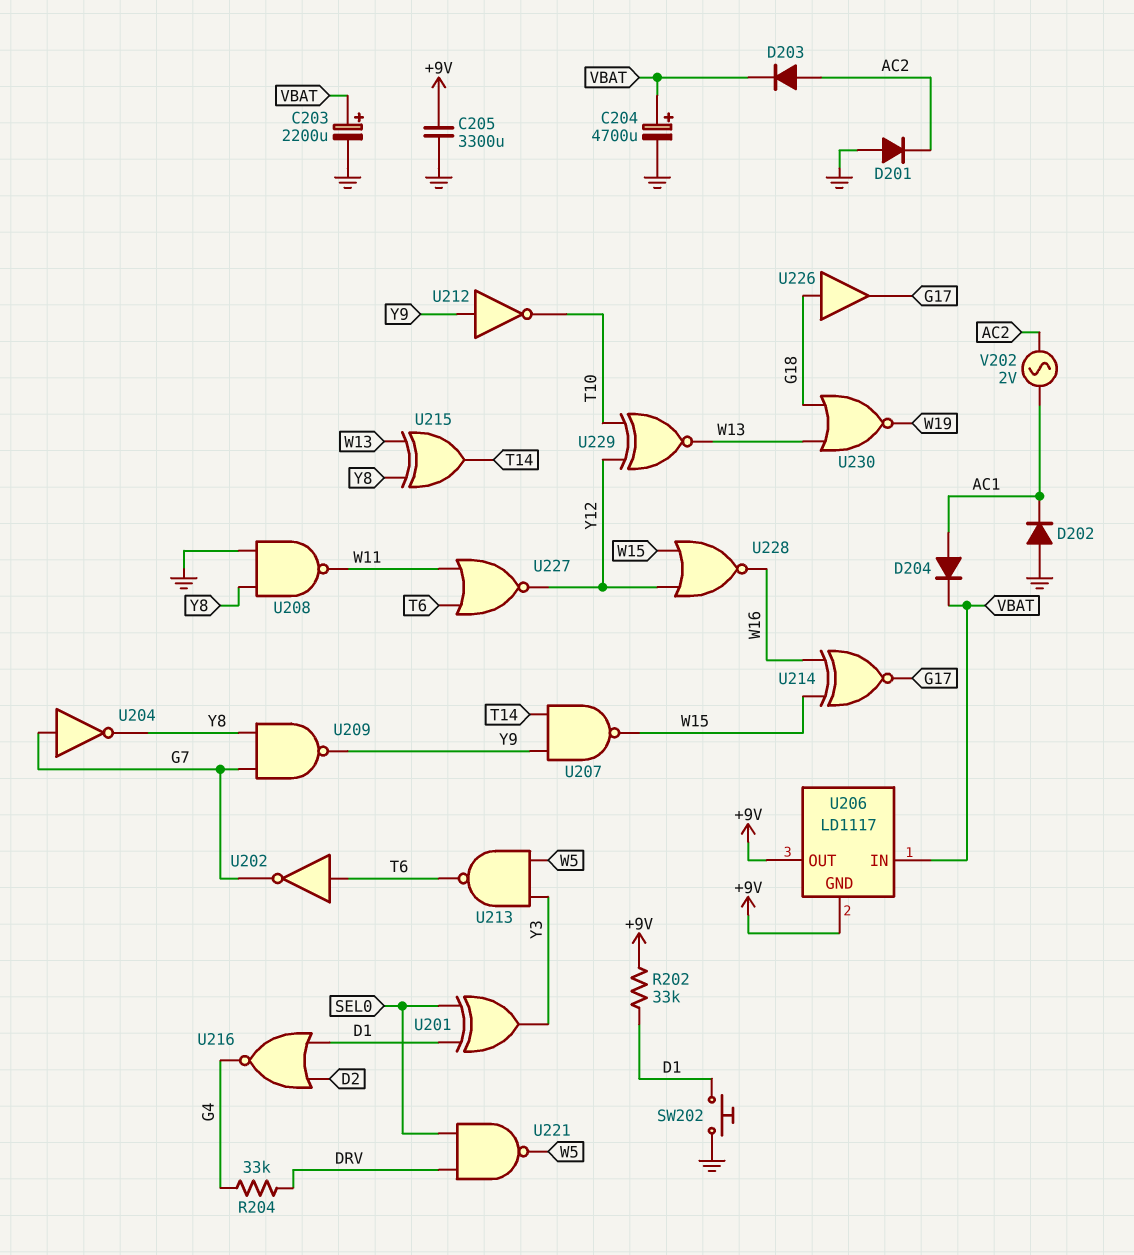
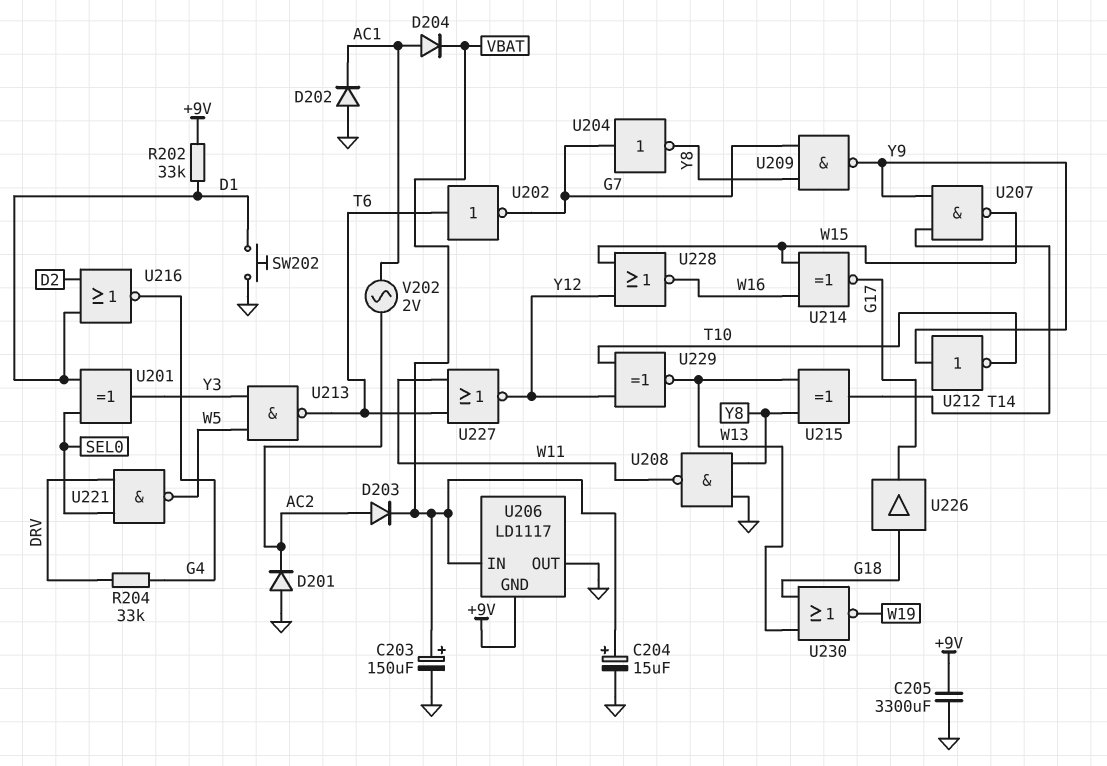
C203: 2200uF (plus VBAT, minus GND) -> 150uF (plus VBAT, minus GND)
C204: 4700uF (plus VBAT, minus GND) -> 15uF (plus VBAT, minus GND)
U206 pin OUT: +9V -> GND

